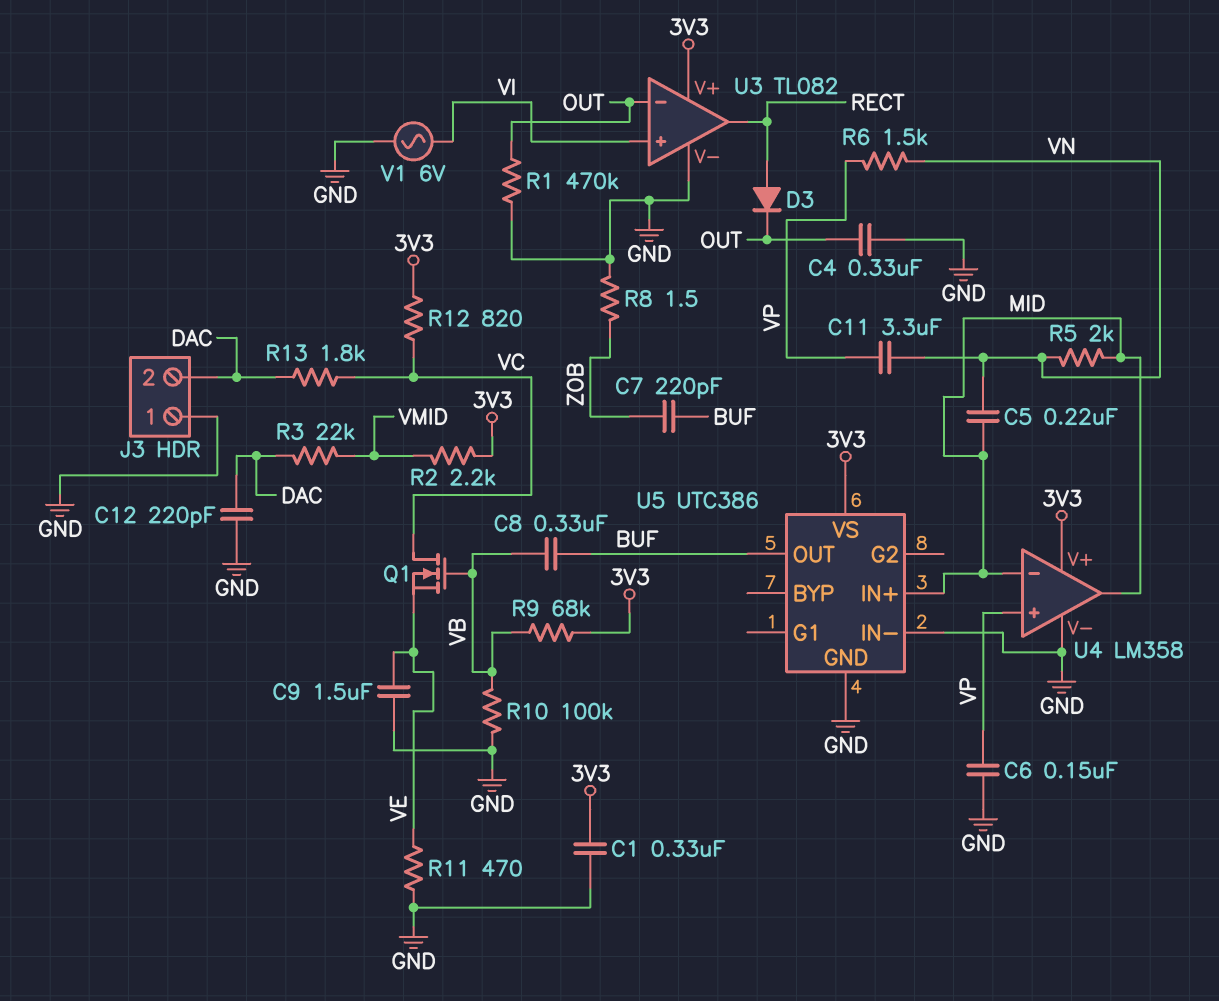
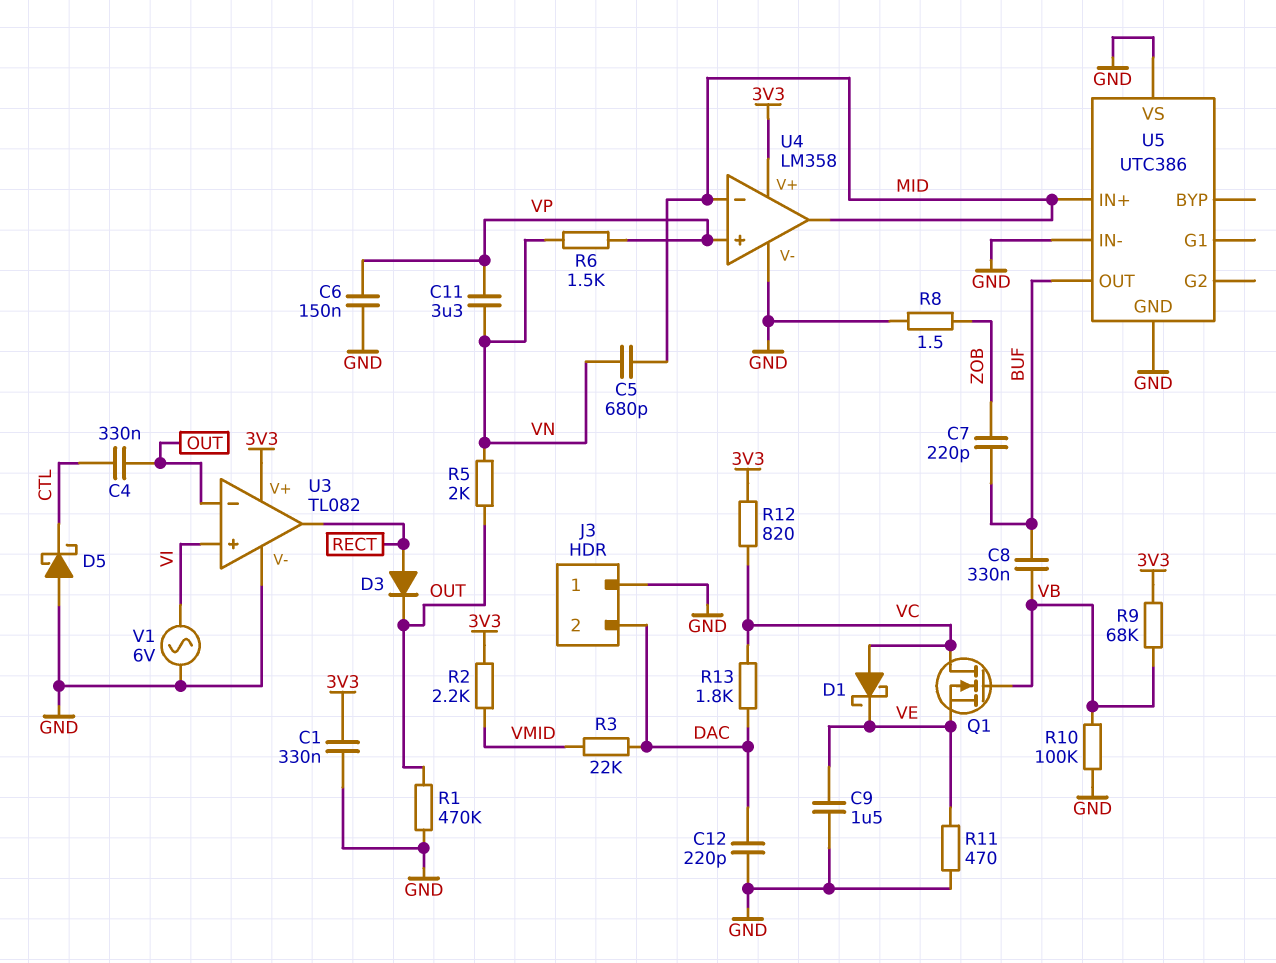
C4: 330nF (GND, OUT) -> 330nF (CTL, OUT)
C5: 220nF (MID, VN) -> 680pF (MID, VN)
D1: none -> schottky (A VC, K VE)
D5: none -> schottky (A GND, K CTL)
R5: 2k (MID, VN) -> 2k (OUT, VN)
U5 pin VS: 3V3 -> GND

